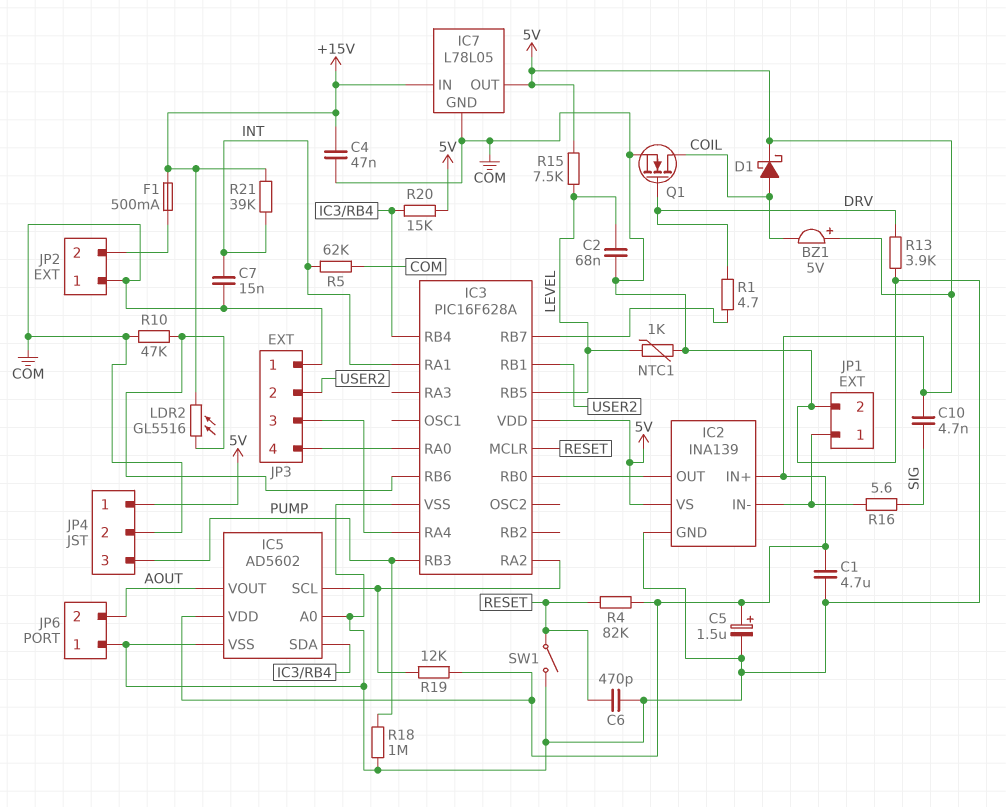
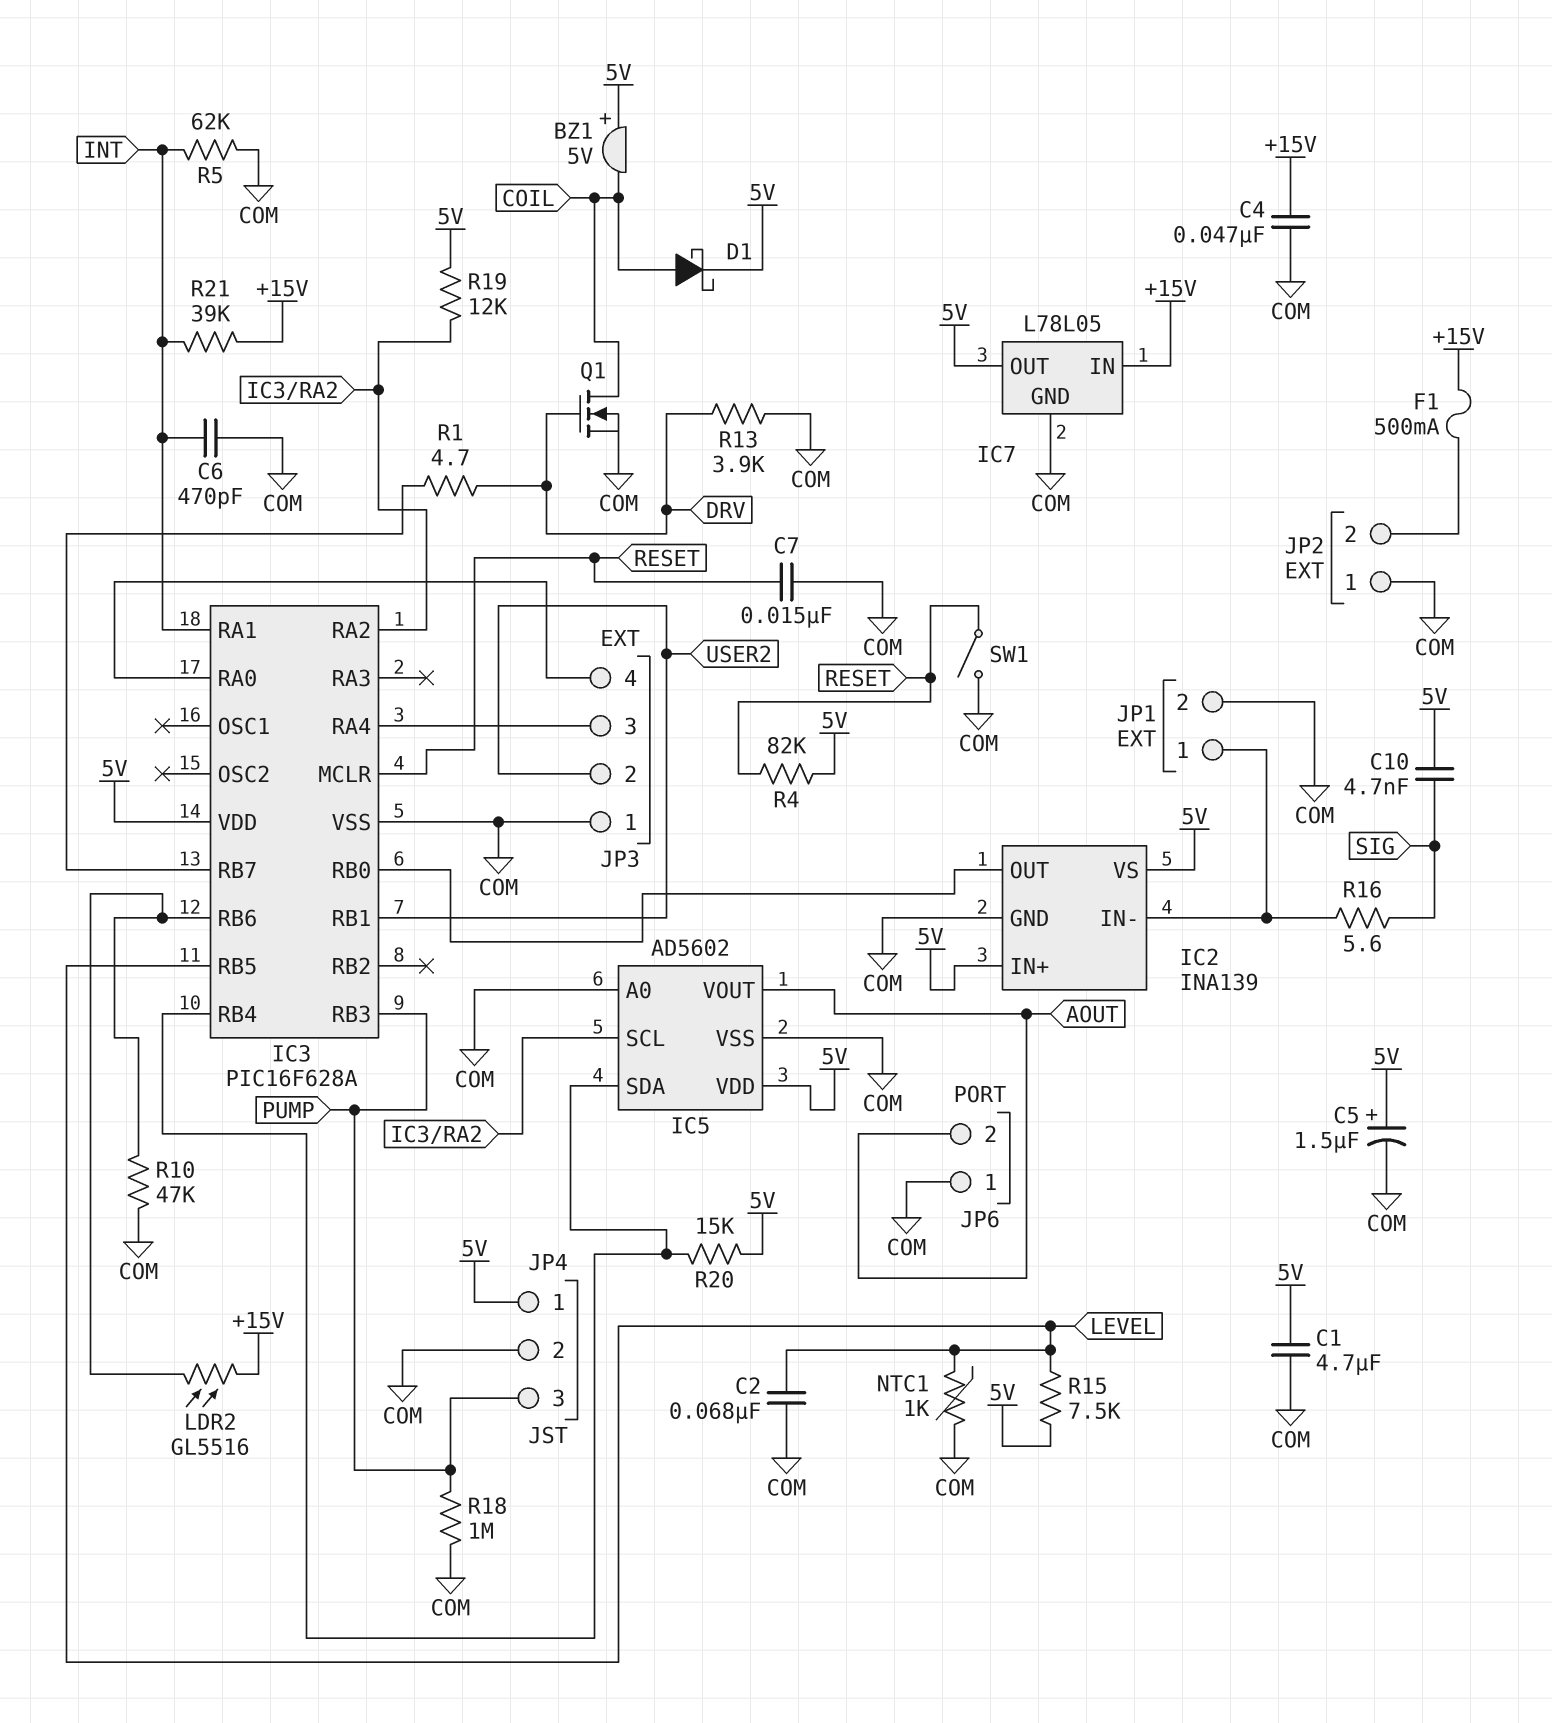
C6: 470pF (COM, RESET) -> 470pF (COM, INT)
C7: 15nF (COM, INT) -> 15nF (COM, RESET)

